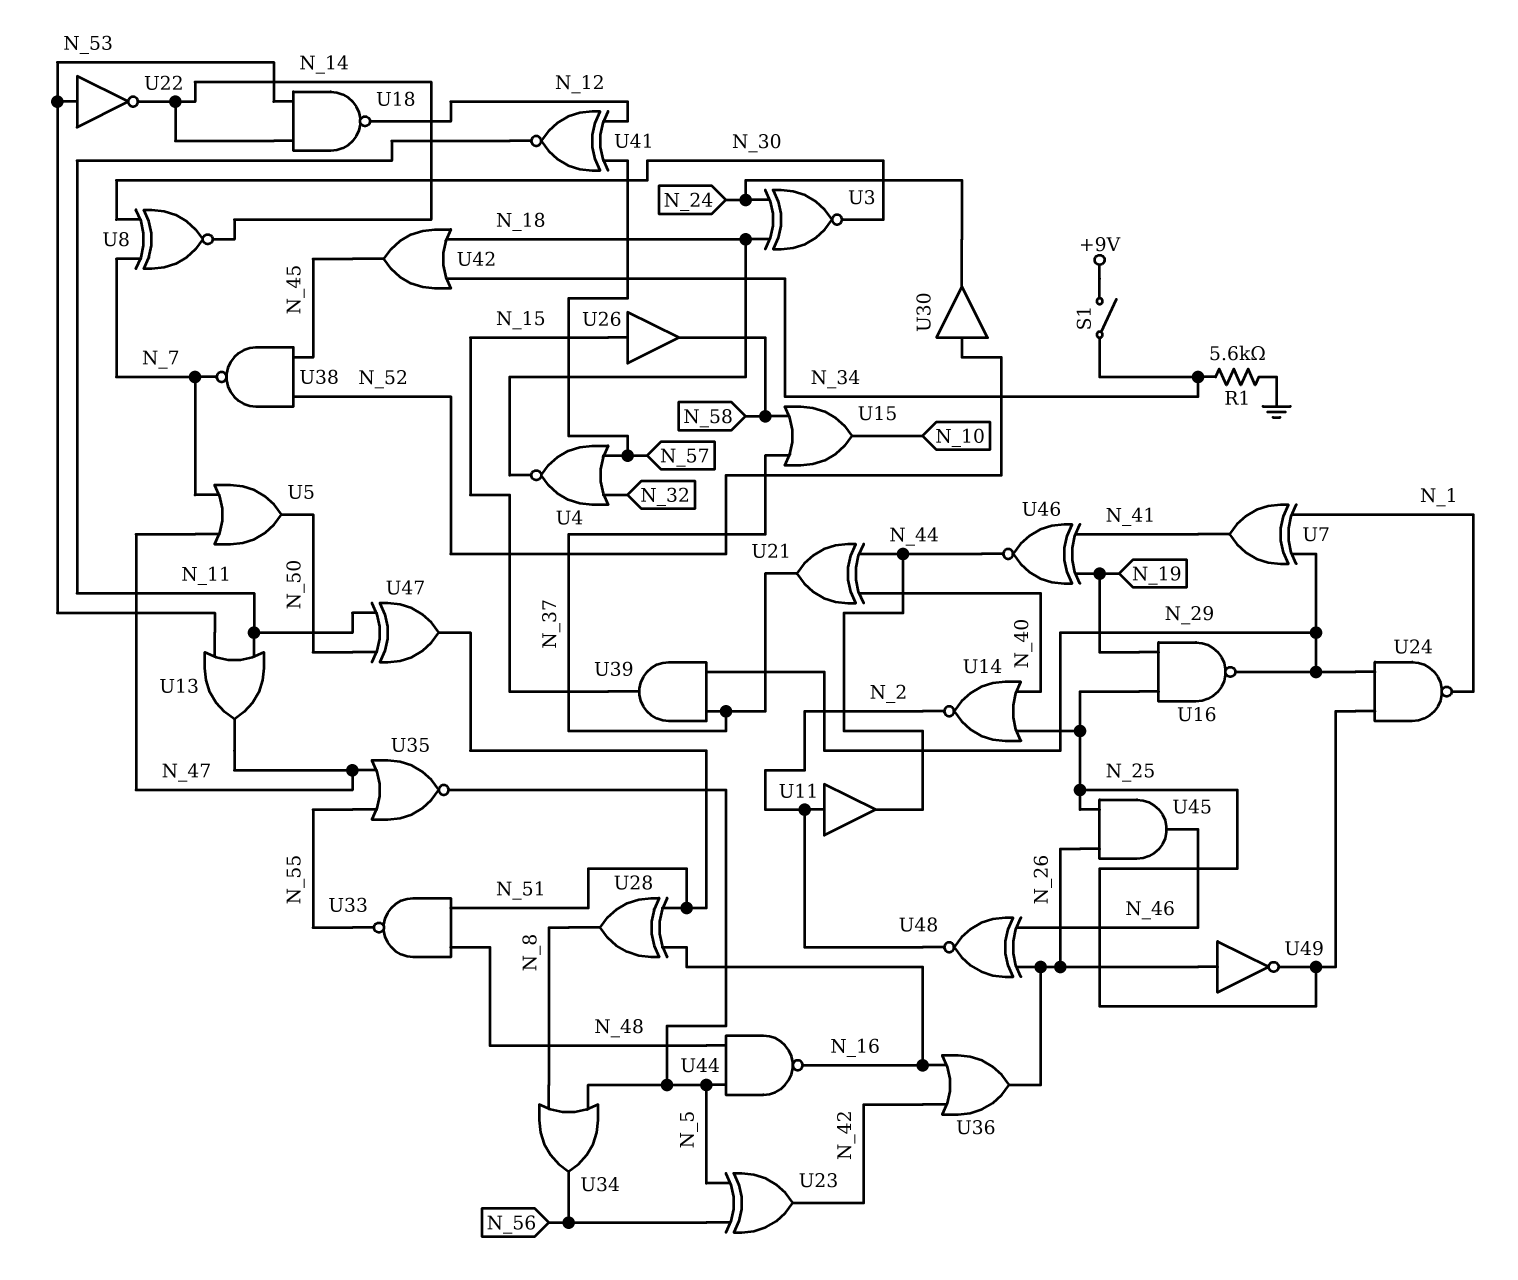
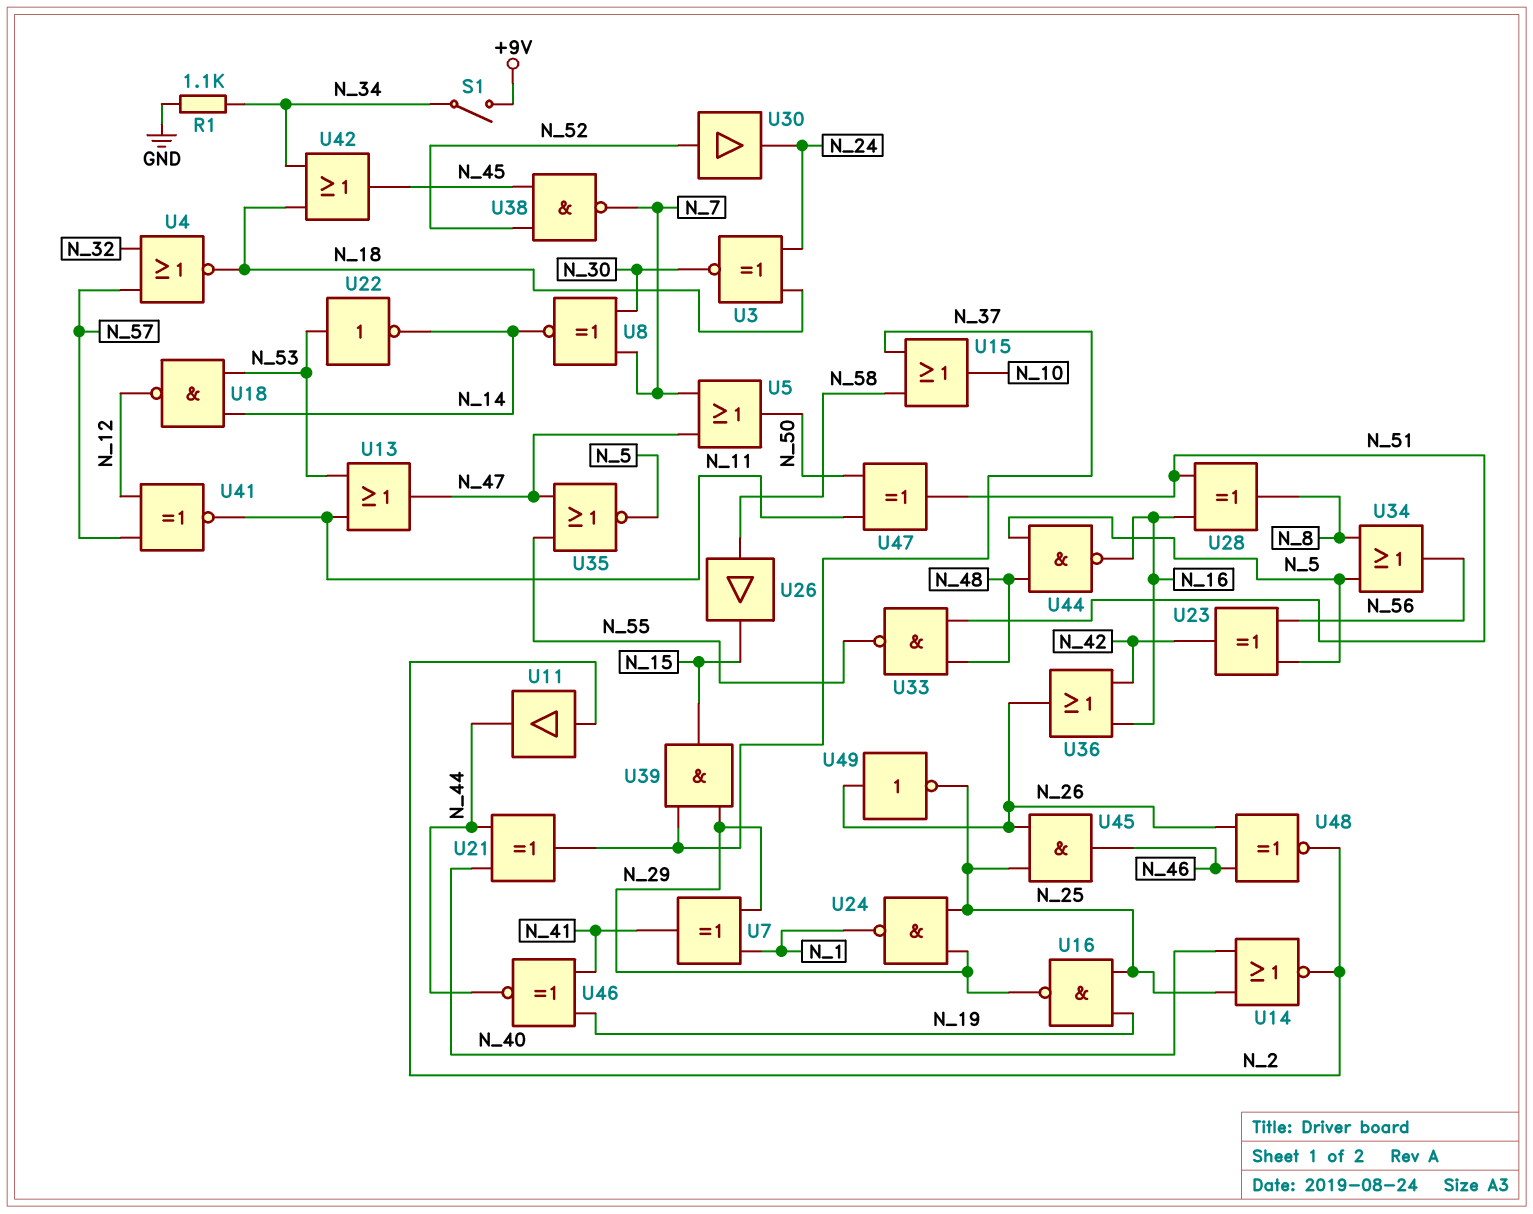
R1: 5.6k (GND, N_34) -> 1.1k (GND, N_34)
U26: buffer (in N_15, out N_58) -> buffer (in N_58, out N_15)

